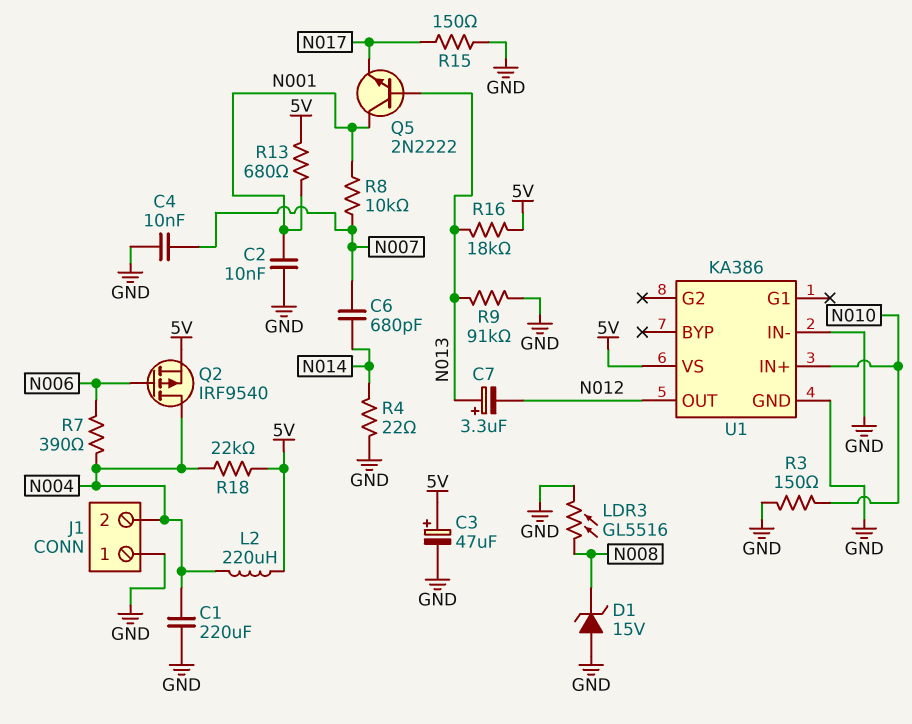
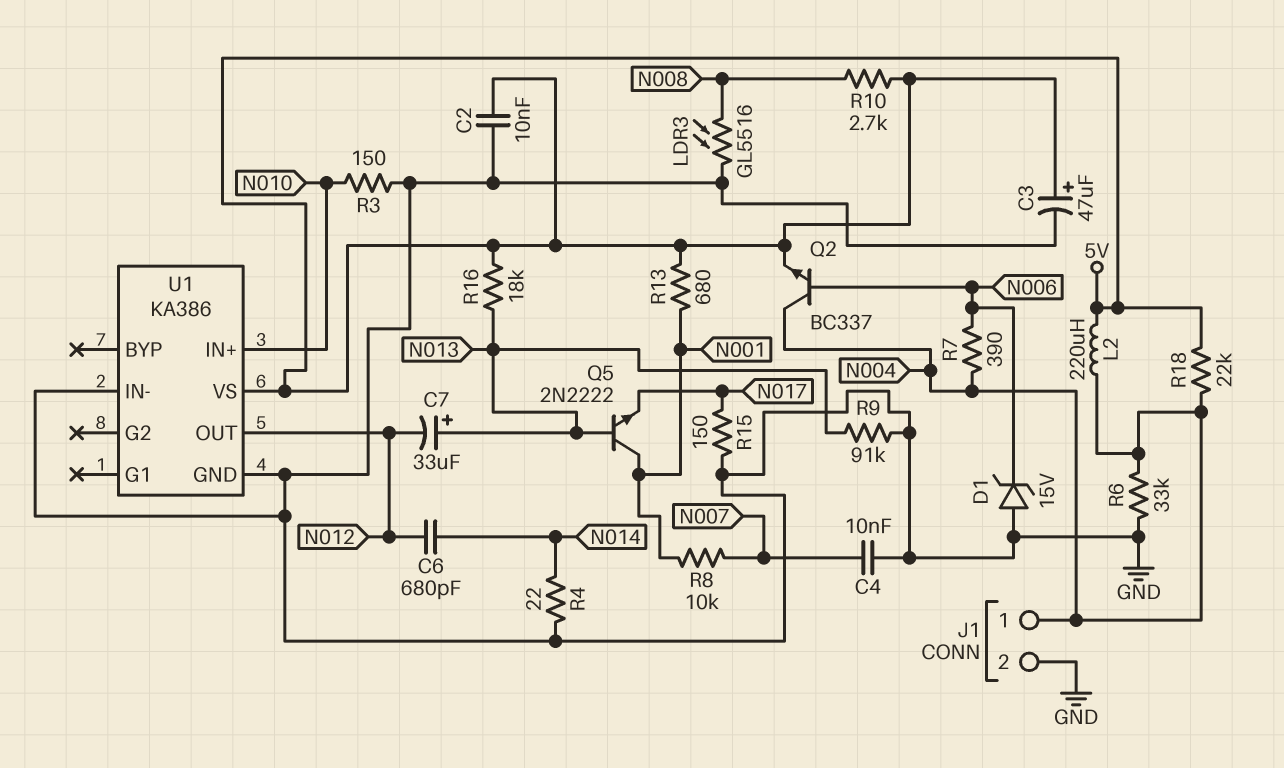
C1: 220uF (GND, N004) -> none
C2: 10nF (GND, N001) -> 10nF (5V, GND)
C6: 680pF (N007, N014) -> 680pF (N012, N014)
C7: 3.3uF (plus N013, minus N012) -> 33uF (plus N013, minus N012)
D1: zener 15V (A GND, K N008) -> zener 15V (A GND, K N006)
J1 pin 1: GND -> N004
J1 pin 2: N004 -> GND
Q2: PMOS IRF9540 (G N006, D N004, S 5V) -> NPN BC337 (B N006, C N004, E 5V)
R6: none -> 33k (GND, N004)
R10: none -> 2.7k (5V, N008)

